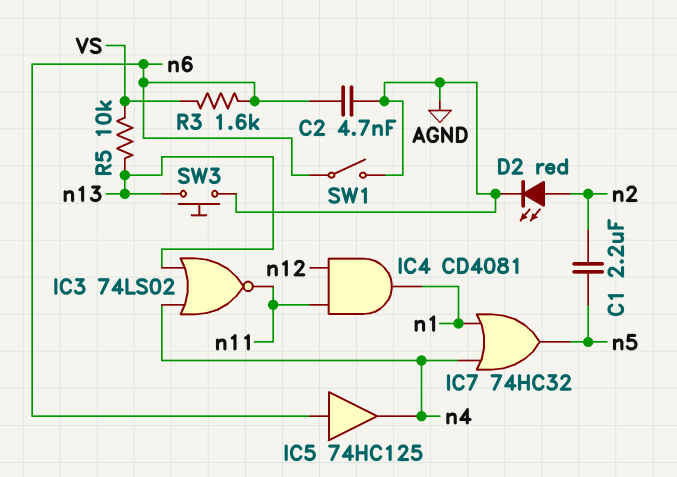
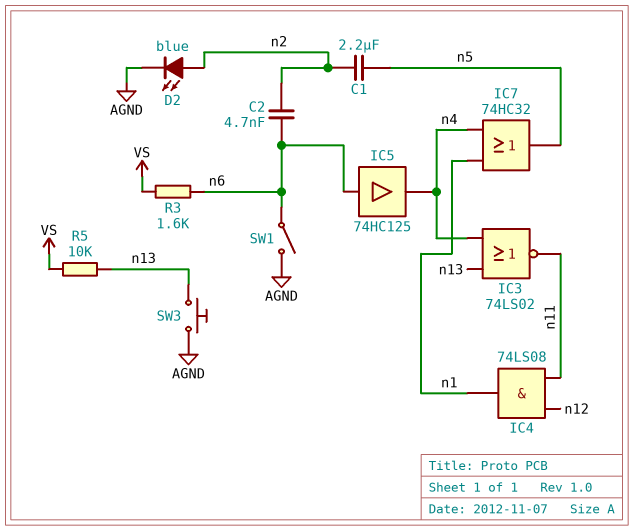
C2: 4.7nF (AGND, n6) -> 4.7nF (n2, n6)
D2: LED red (A n2, K AGND) -> LED blue (A n2, K AGND)
IC4: AND CD4081 (in n11, in n12, out n1) -> AND 74LS08 (in n11, in n12, out n1)

